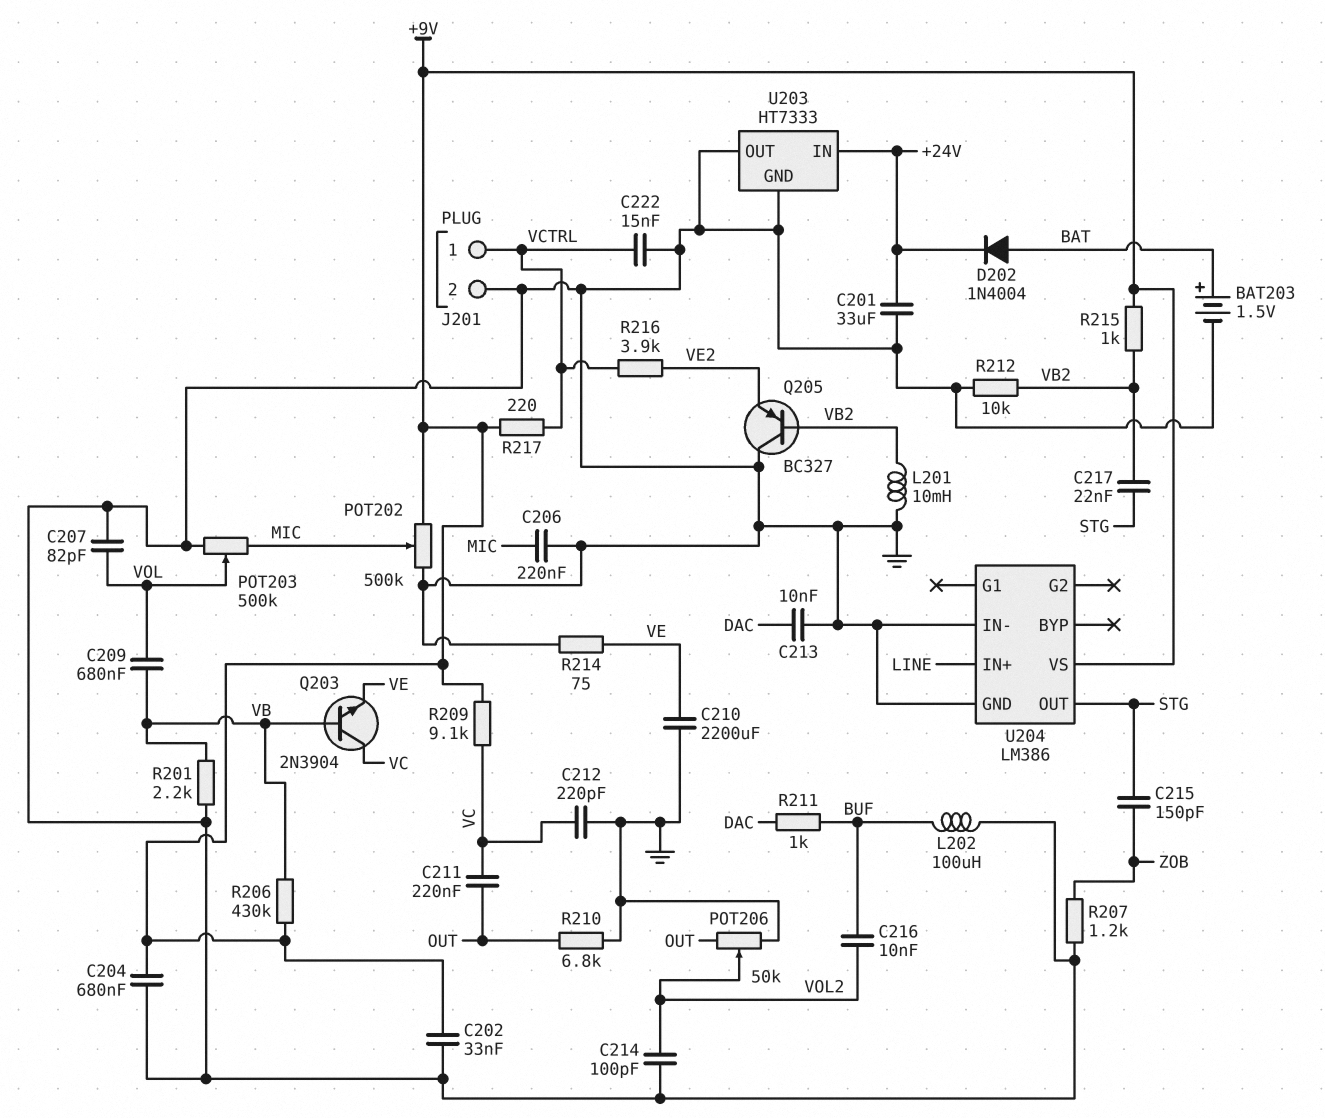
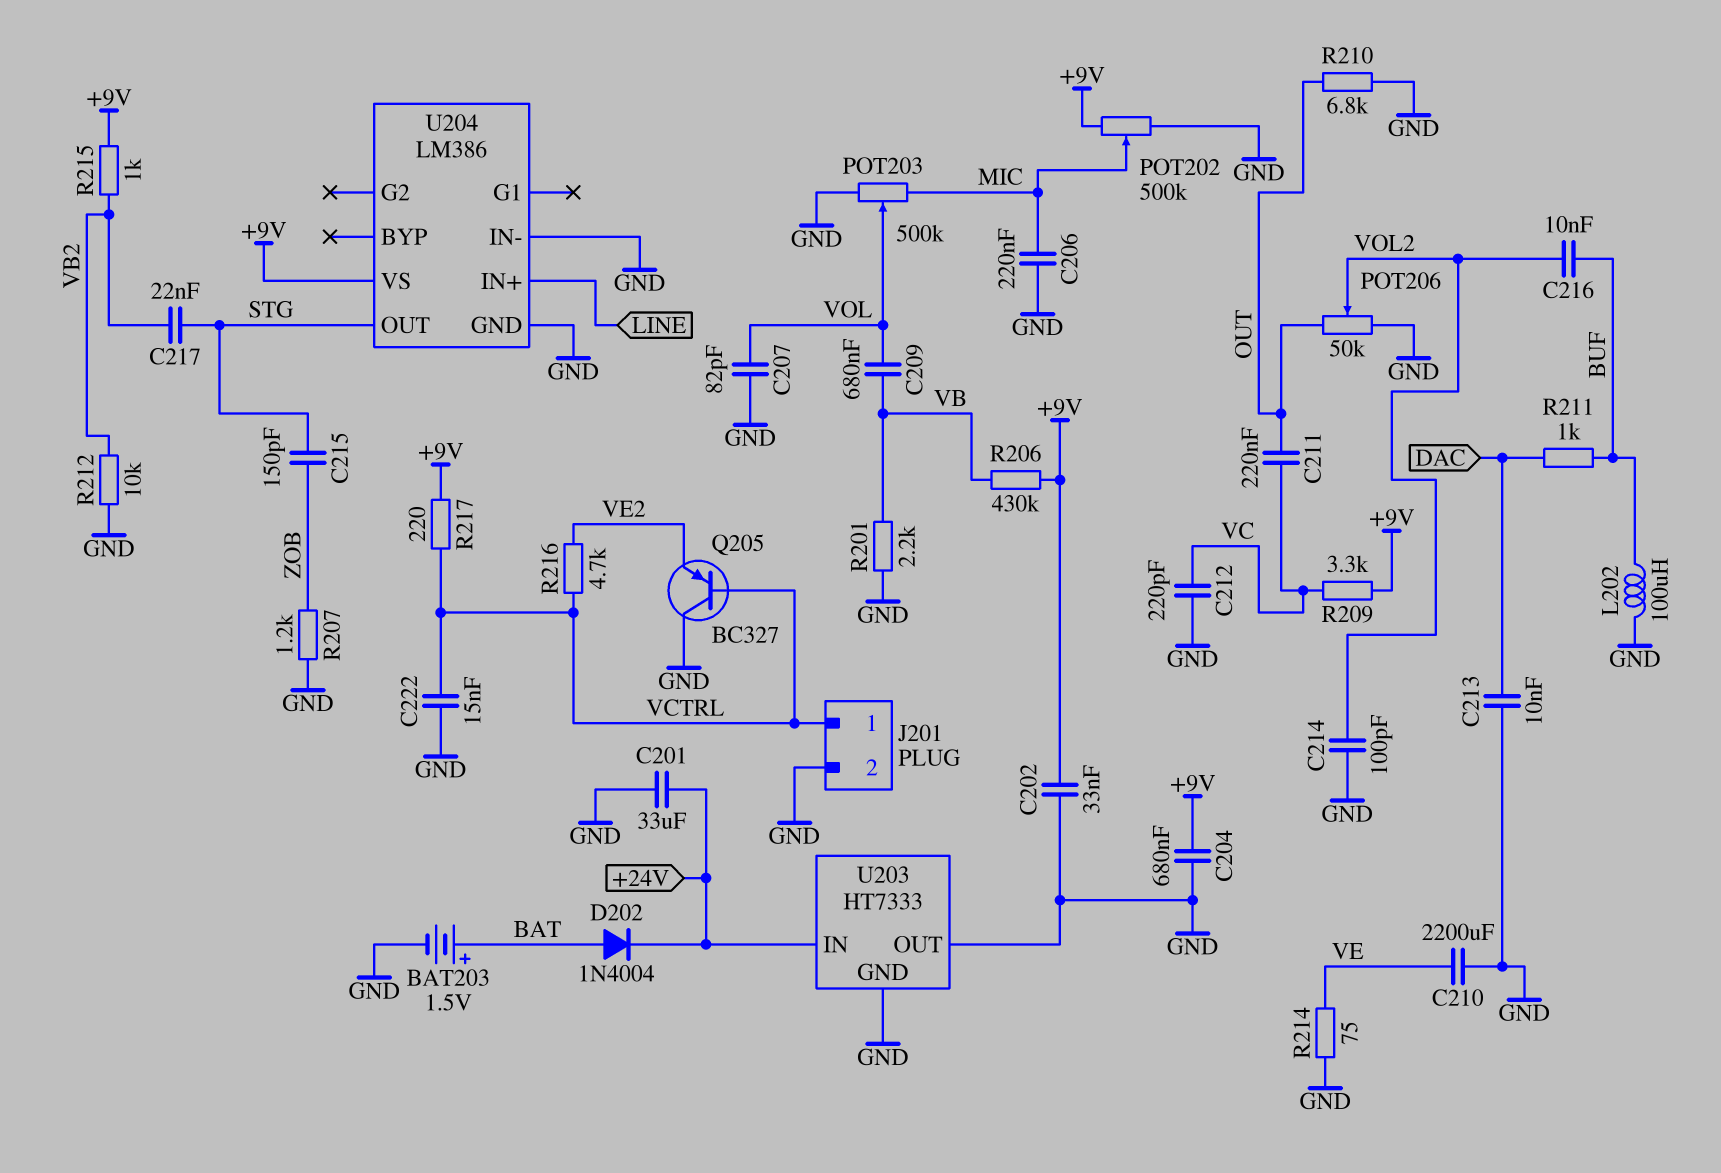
L201: 10mH (GND, VB2) -> none
Q203: NPN 2N3904 (B VB, C VC, E VE) -> none
Q205: PNP BC327 (B VB2, C GND, E VE2) -> PNP BC327 (B VCTRL, C GND, E VE2)
R209: 9.1k (+9V, VC) -> 3.3k (+9V, VC)
R216: 3.9k (VCTRL, VE2) -> 4.7k (VCTRL, VE2)

